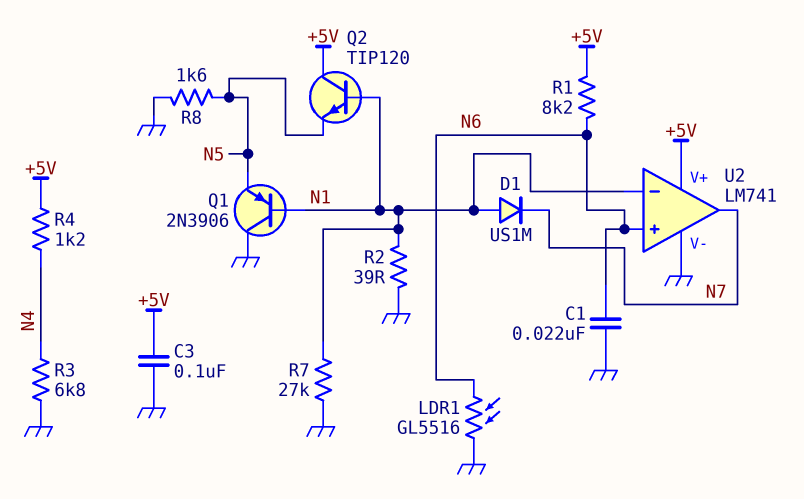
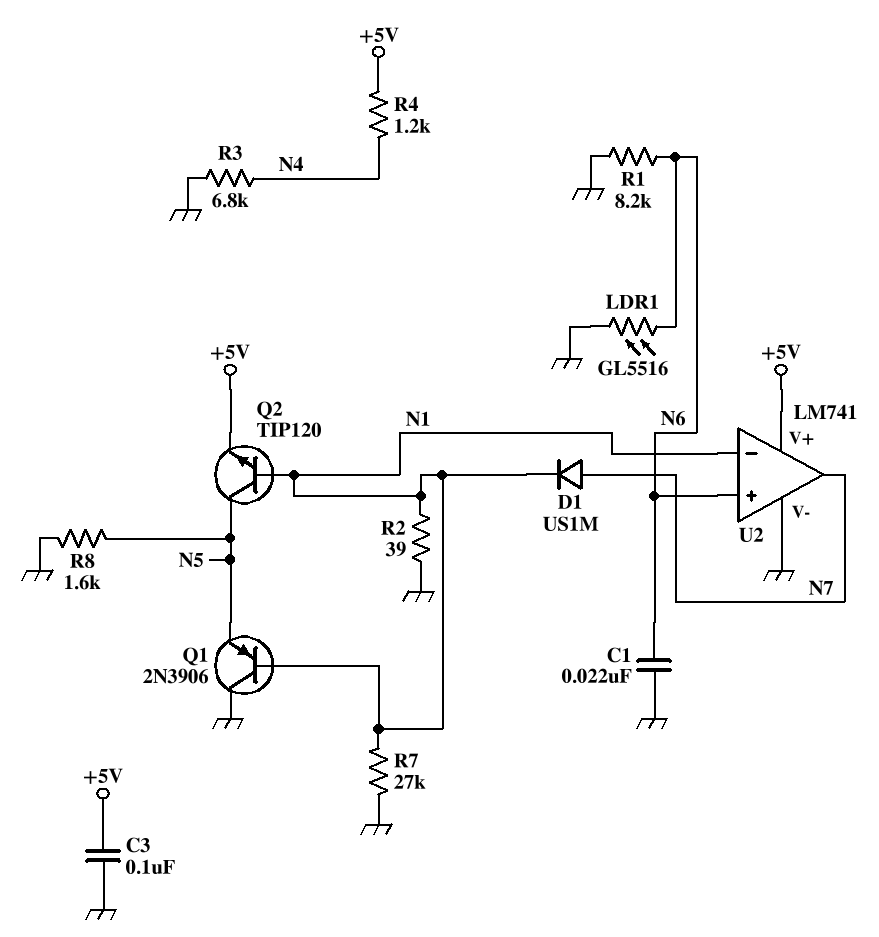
D1: diode US1M (A N1, K N7) -> diode US1M (A N7, K N1)
Q2: NPN TIP120 (B N1, C +5V, E N5) -> NPN TIP120 (B N1, C N5, E +5V)
R1: 8.2k (+5V, N6) -> 8.2k (GND, N6)

